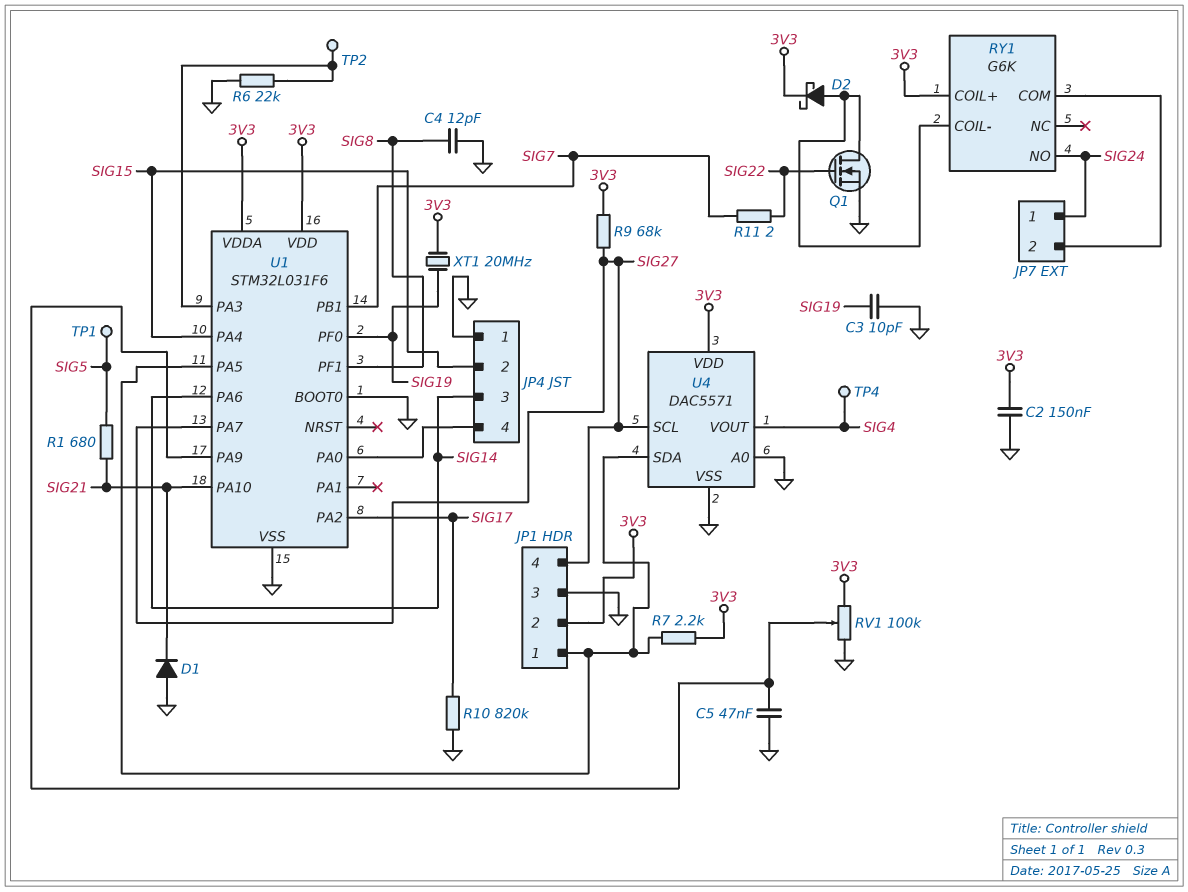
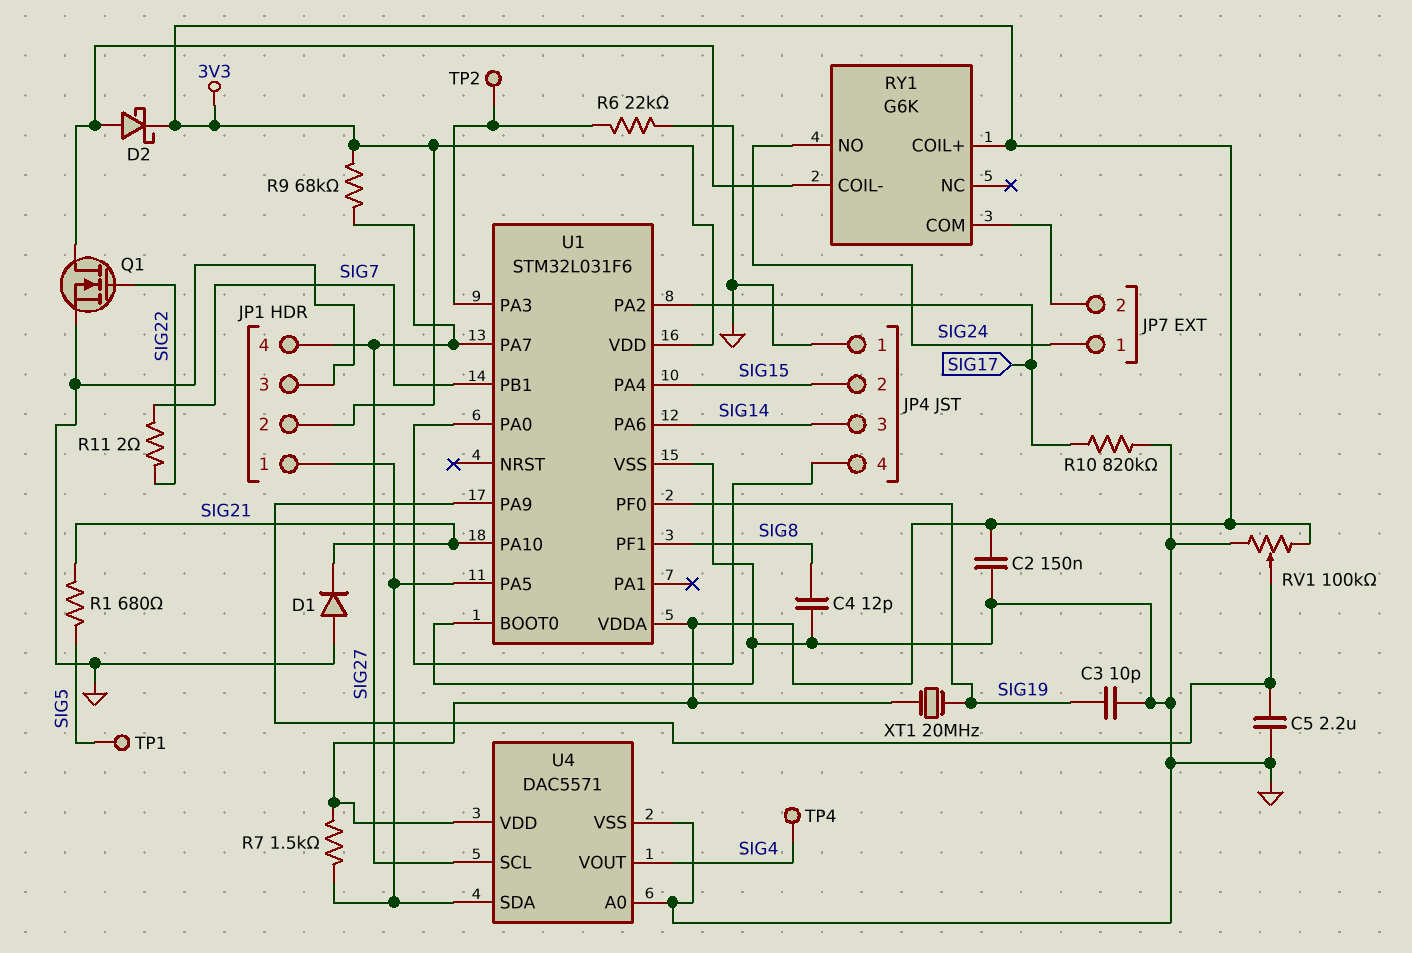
C5: 47nF (GND, U1/PA9) -> 2.2uF (GND, U1/PA9)
R7: 2.2k (3V3, JP1/1) -> 1.5k (3V3, JP1/1)

